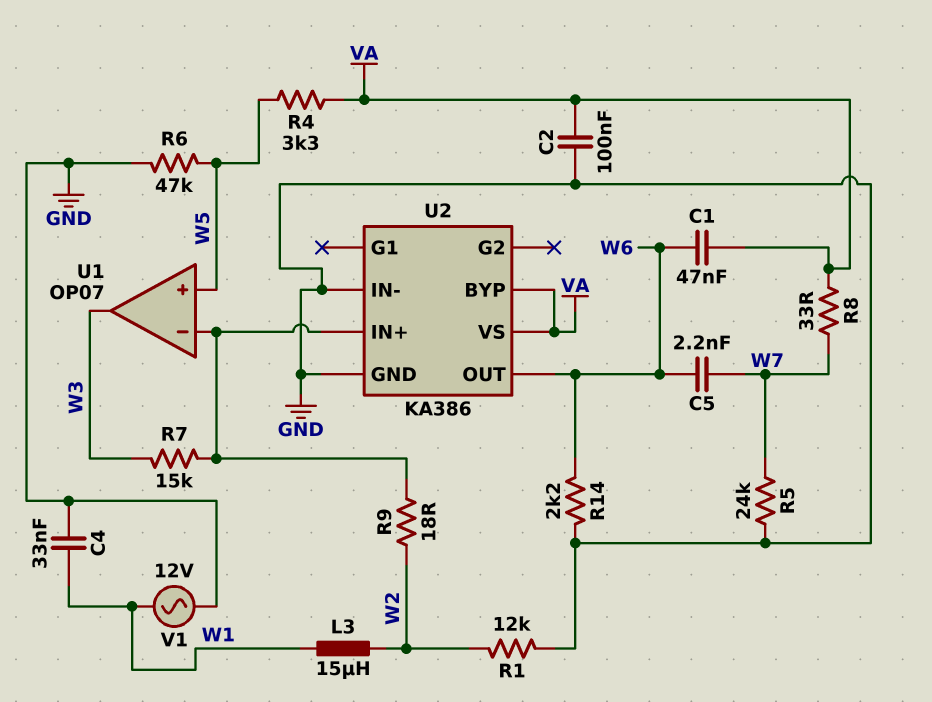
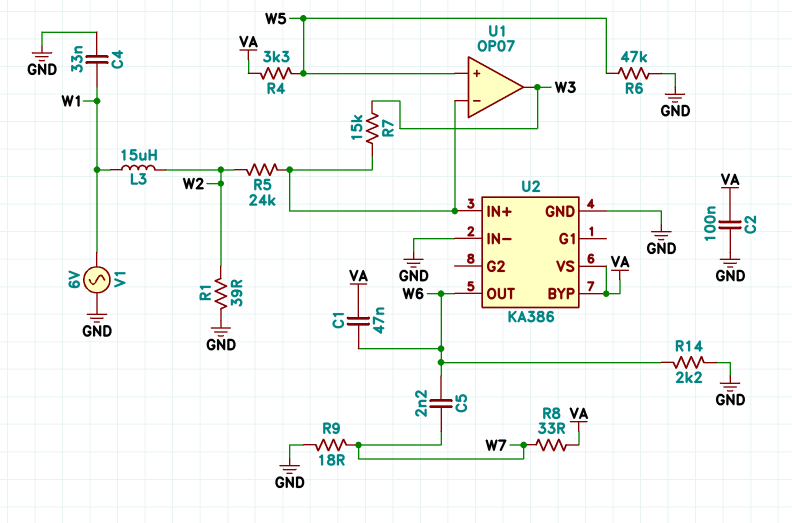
R1: 12k (GND, W2) -> 39 (GND, W2)
R5: 24k (GND, W7) -> 24k (U1/in-, W2)
R9: 18 (U1/in-, W2) -> 18 (GND, W7)
V1: AC 12V (GND, W1) -> AC 6V (GND, W1)

